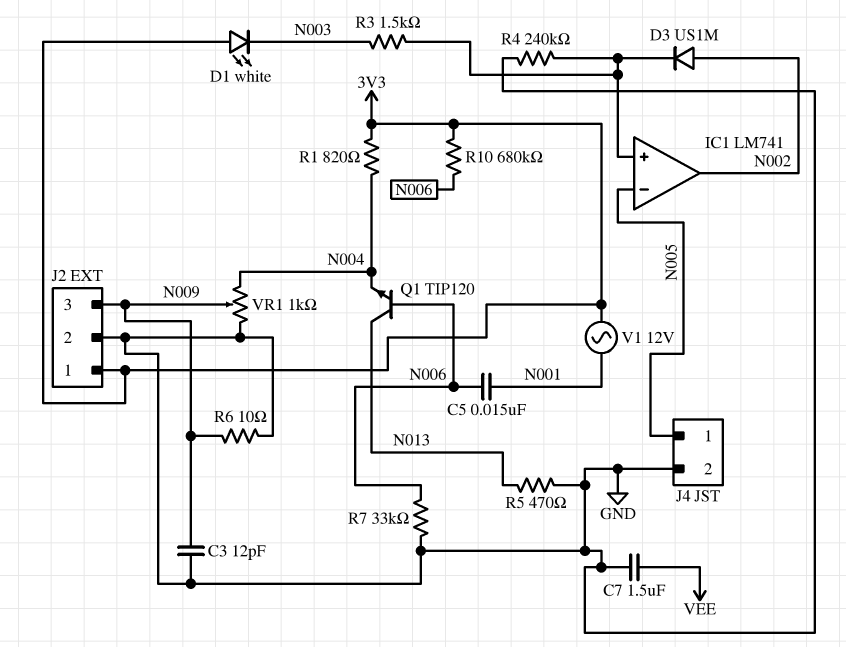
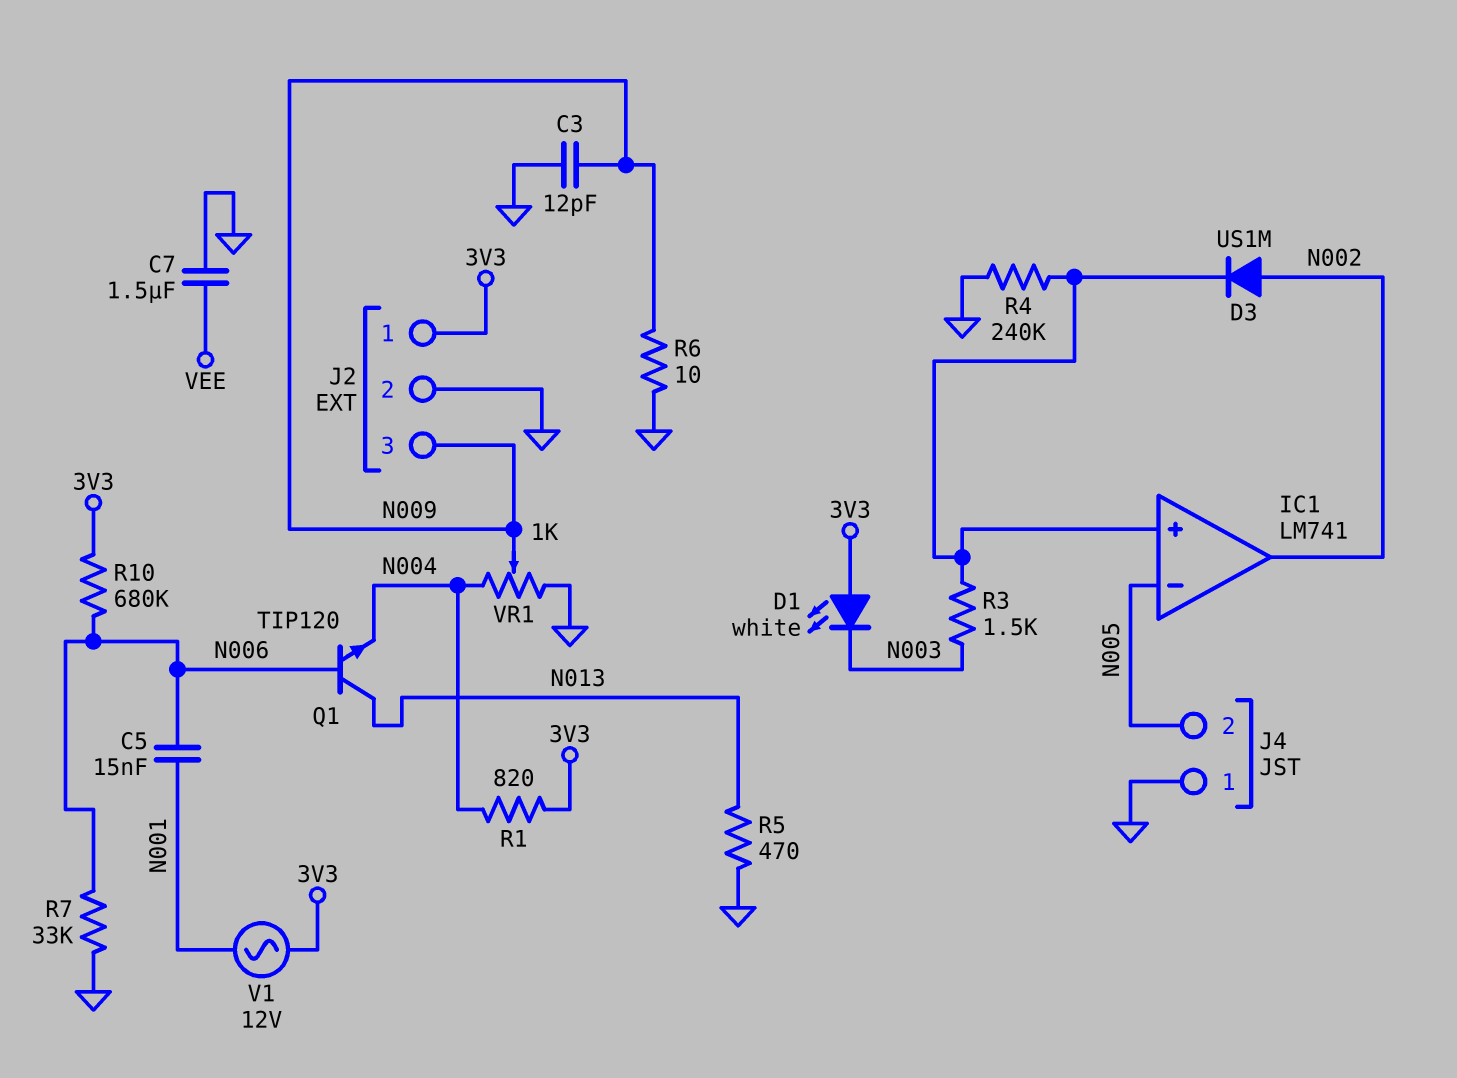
J4 pin 1: N005 -> GND
J4 pin 2: GND -> N005

